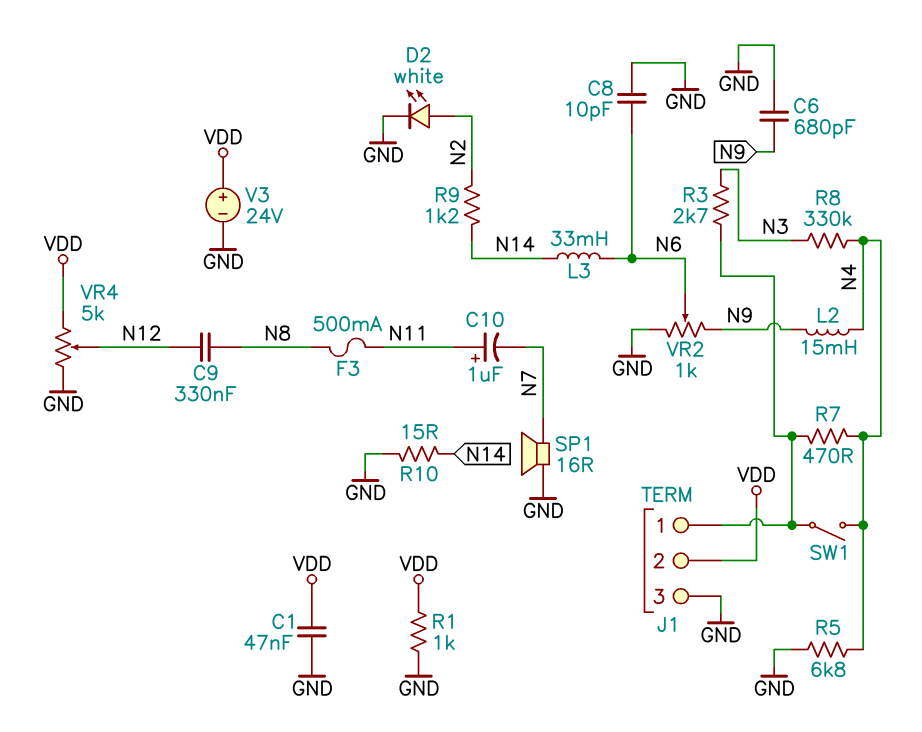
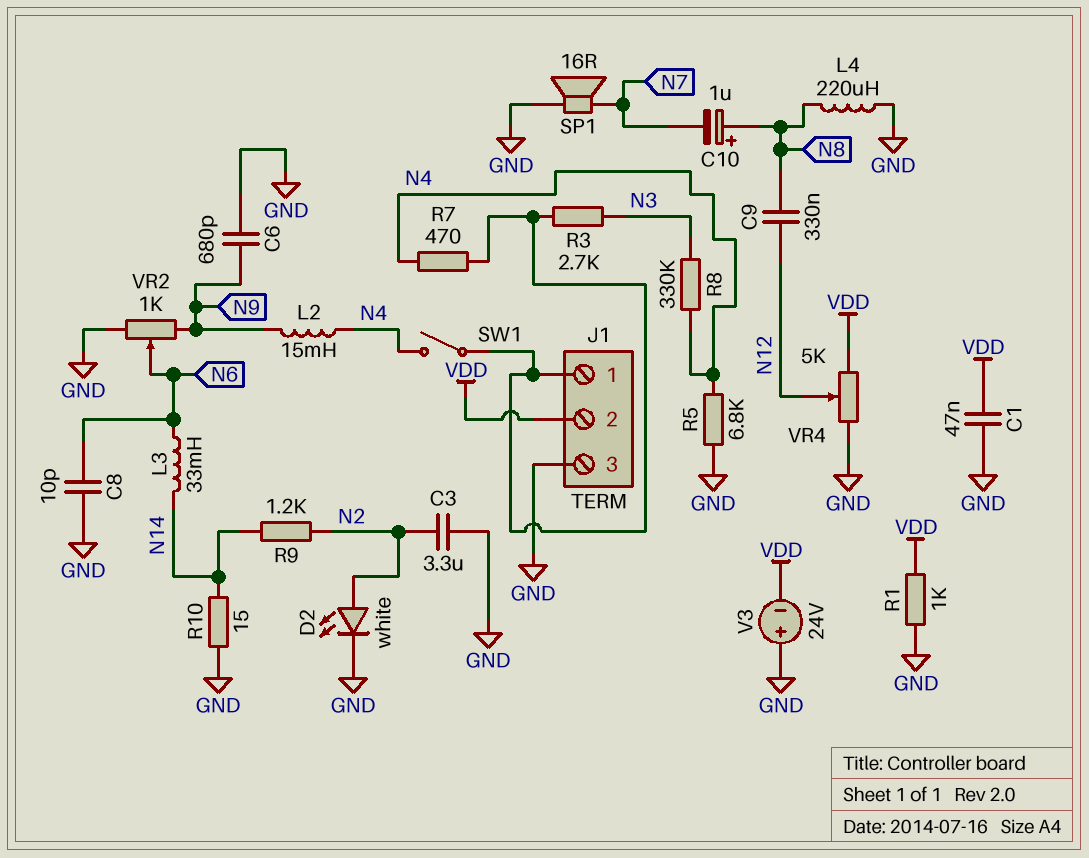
C3: none -> 3.3uF (GND, N2)
C10: 1uF (plus N11, minus N7) -> 1uF (plus N8, minus N7)
F3: 500mA (N8, N11) -> none
L4: none -> 220uH (GND, N8)
V3: 24V (plus VDD, minus GND) -> 24V (plus GND, minus VDD)

